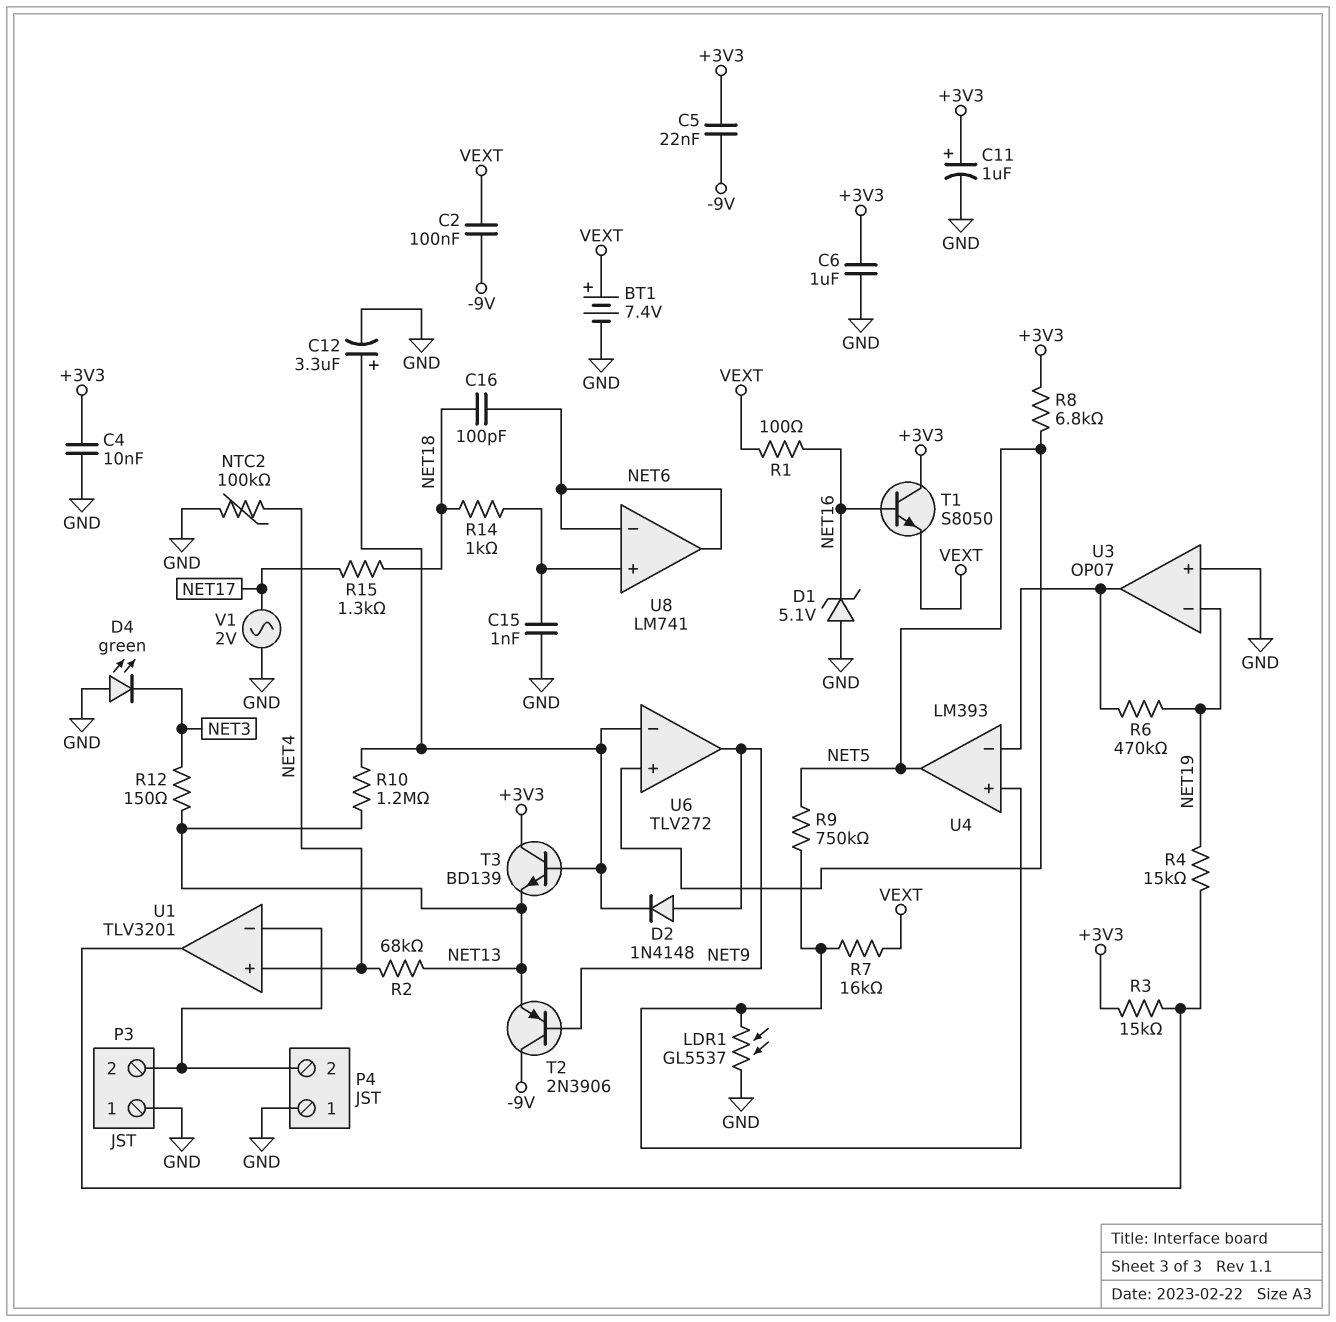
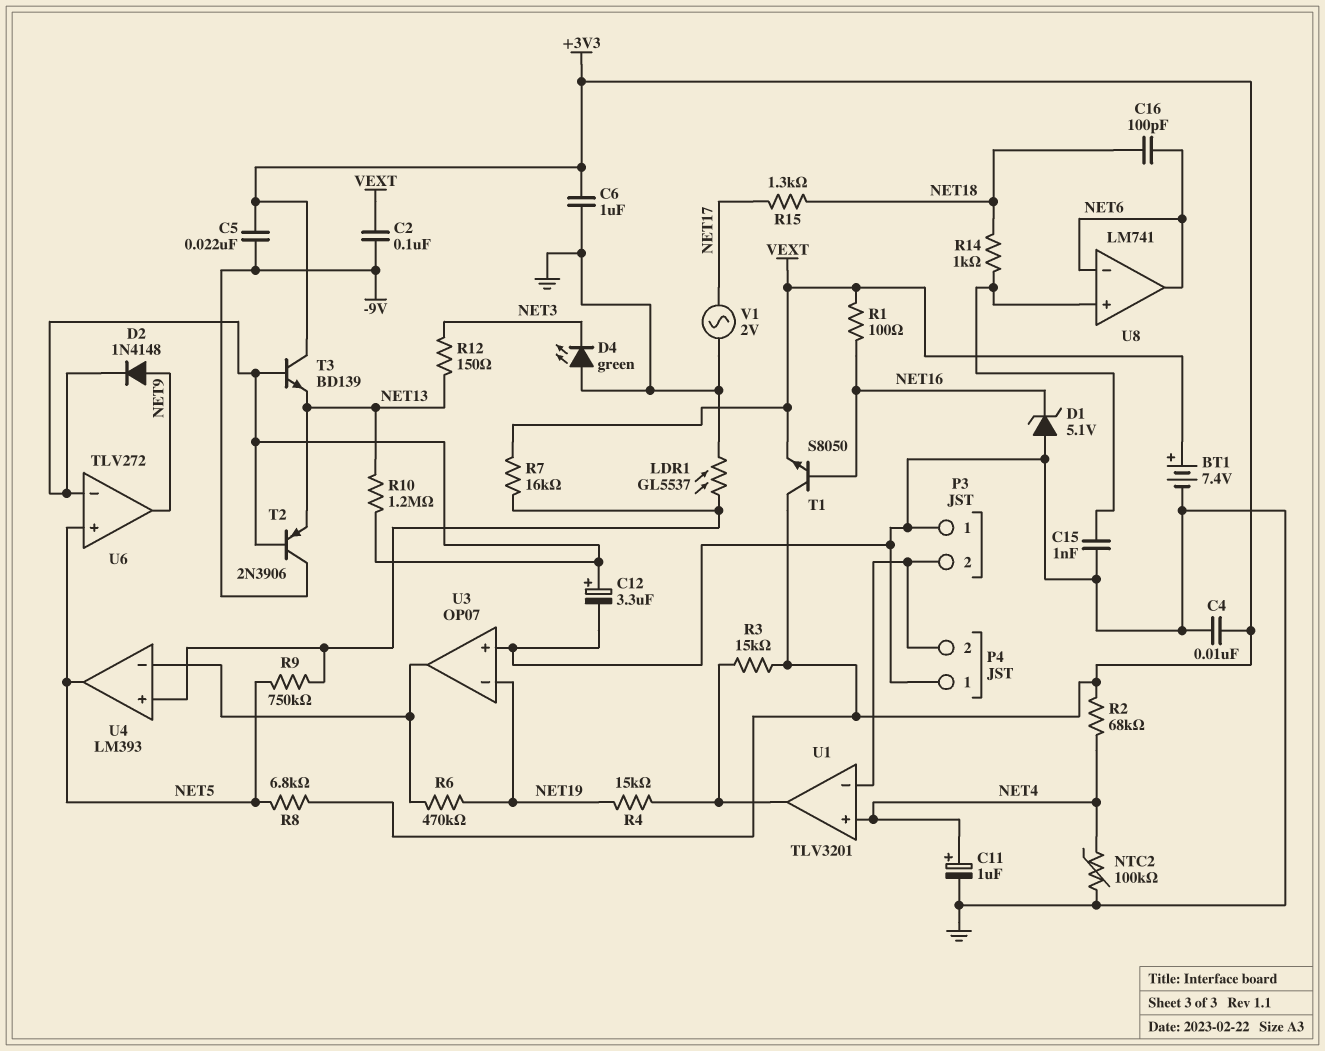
C11: 1uF (plus +3V3, minus GND) -> 1uF (plus NET4, minus GND)
R2: 68k (NET4, NET13) -> 68k (+3V3, NET4)
T2: PNP 2N3906 (B NET9, C -9V, E NET13) -> PNP 2N3906 (B U6/in-, C -9V, E NET13)

